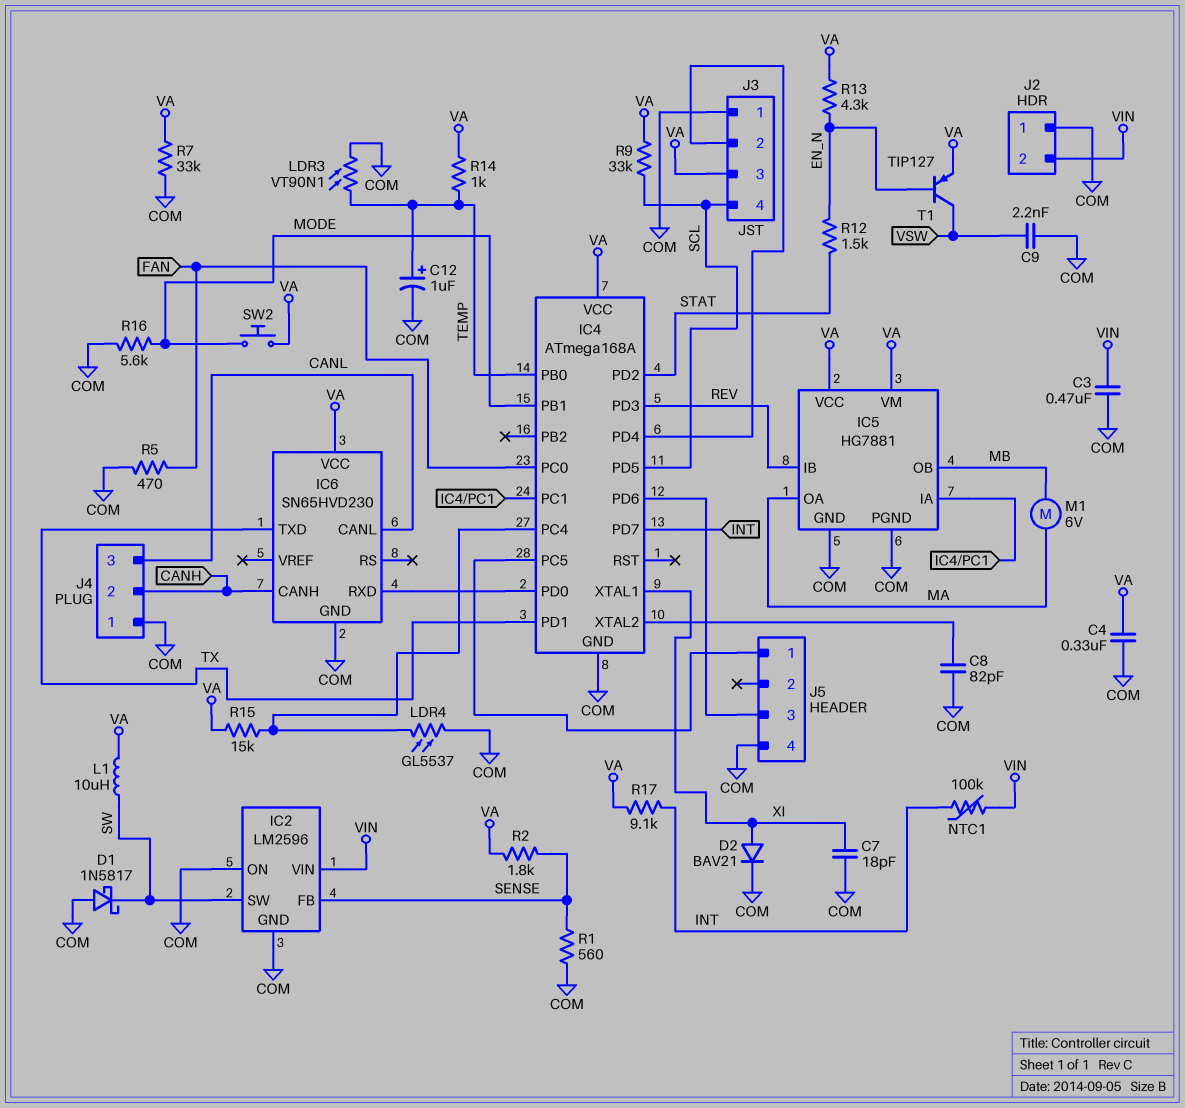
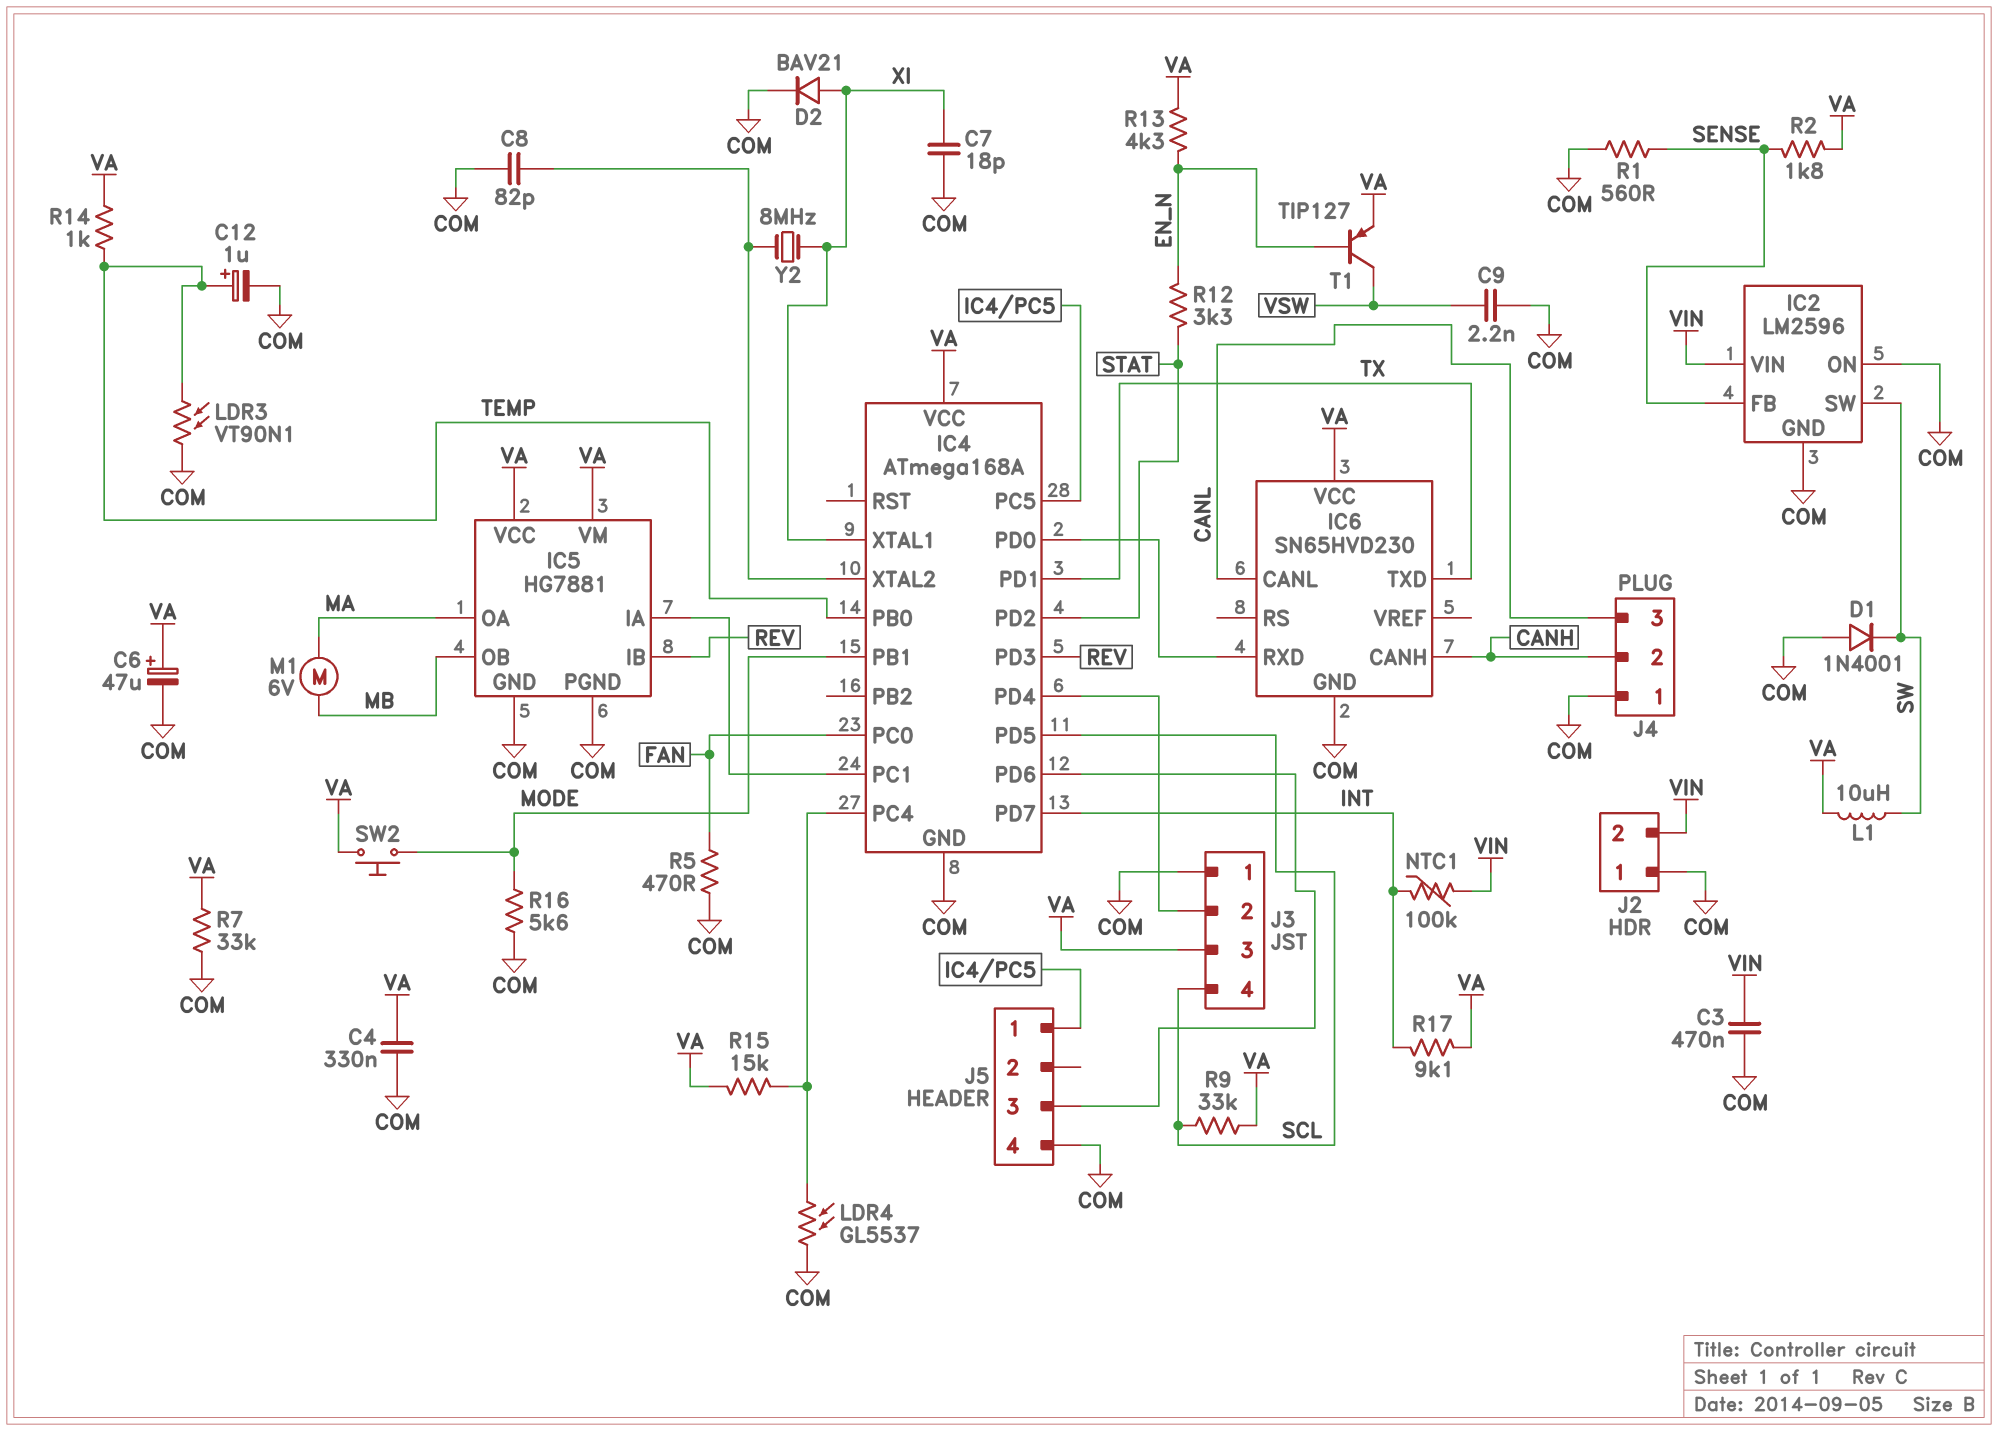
C6: none -> 47uF (plus VA, minus COM)
D1: schottky 1N5817 (A COM, K SW) -> diode 1N4001 (A COM, K SW)
R12: 1.5k (EN_N, STAT) -> 3.3k (EN_N, STAT)
Y2: none -> 8MHz (IC4/XTAL2, XI)

